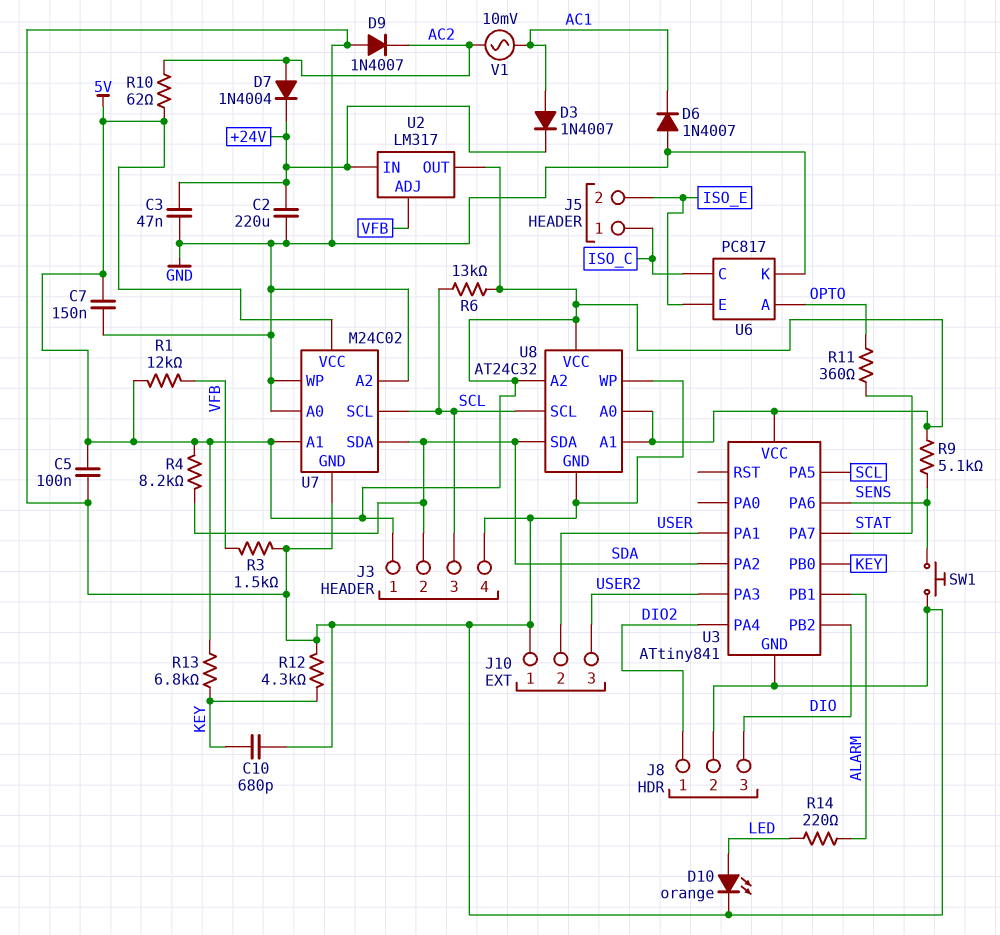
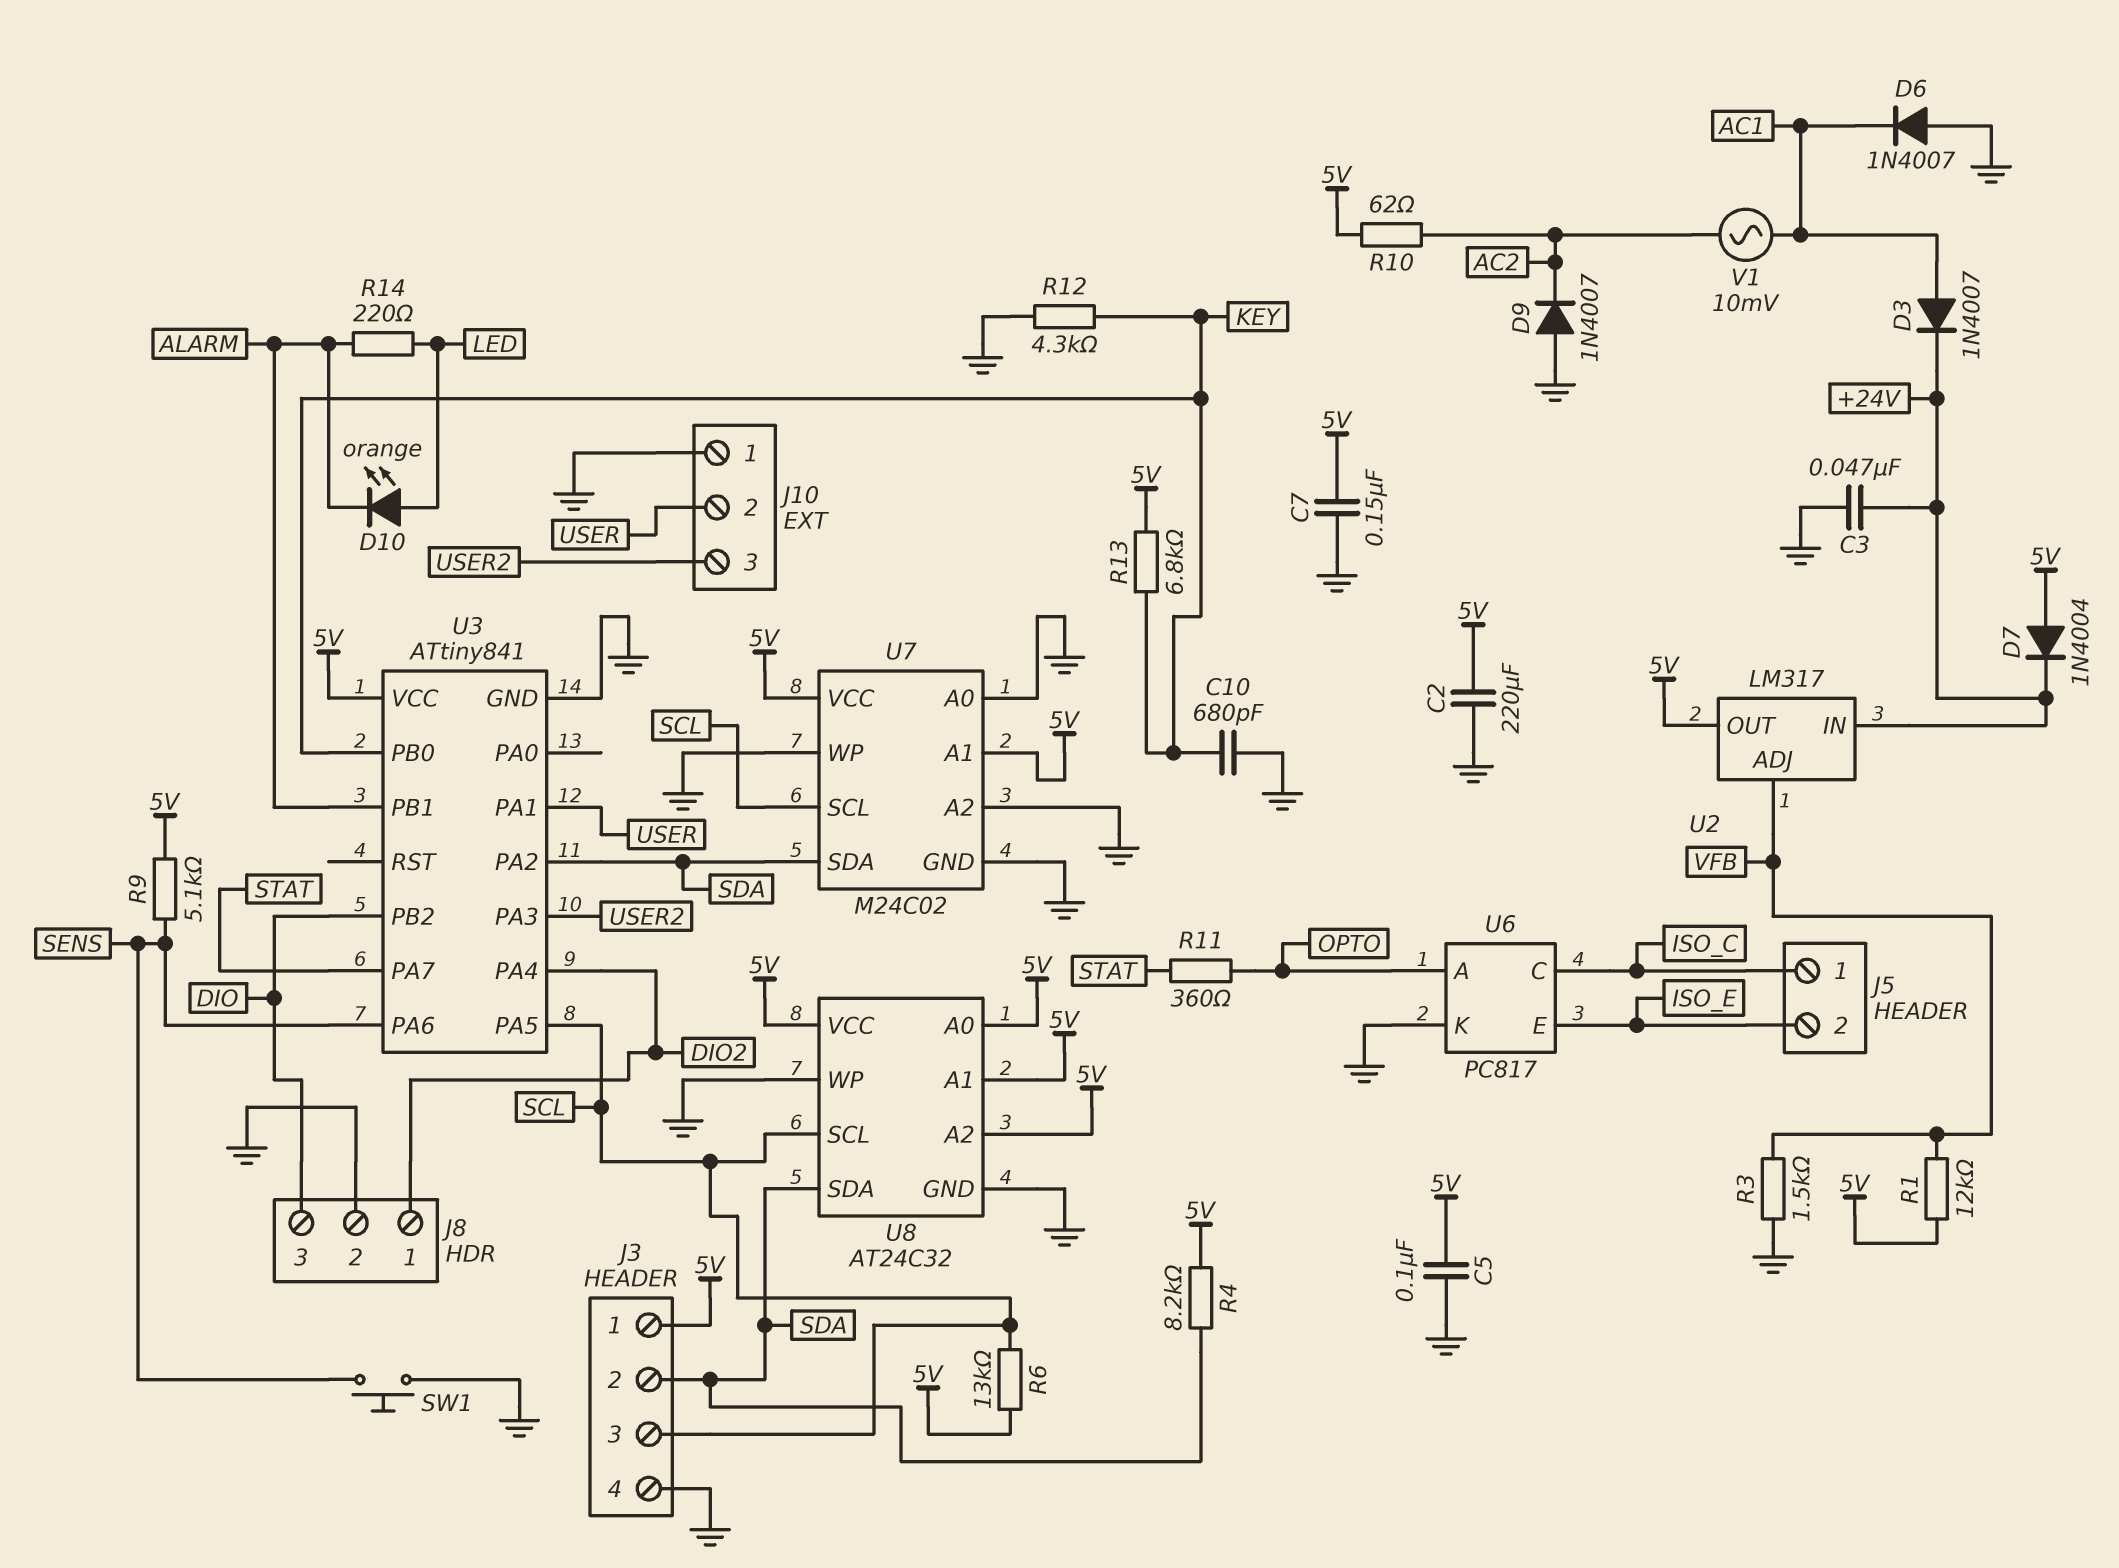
C2: 220uF (+24V, GND) -> 220uF (5V, GND)
D7: diode 1N4004 (A AC2, K +24V) -> diode 1N4004 (A 5V, K +24V)
D10: LED orange (A LED, K GND) -> LED orange (A LED, K ALARM)

